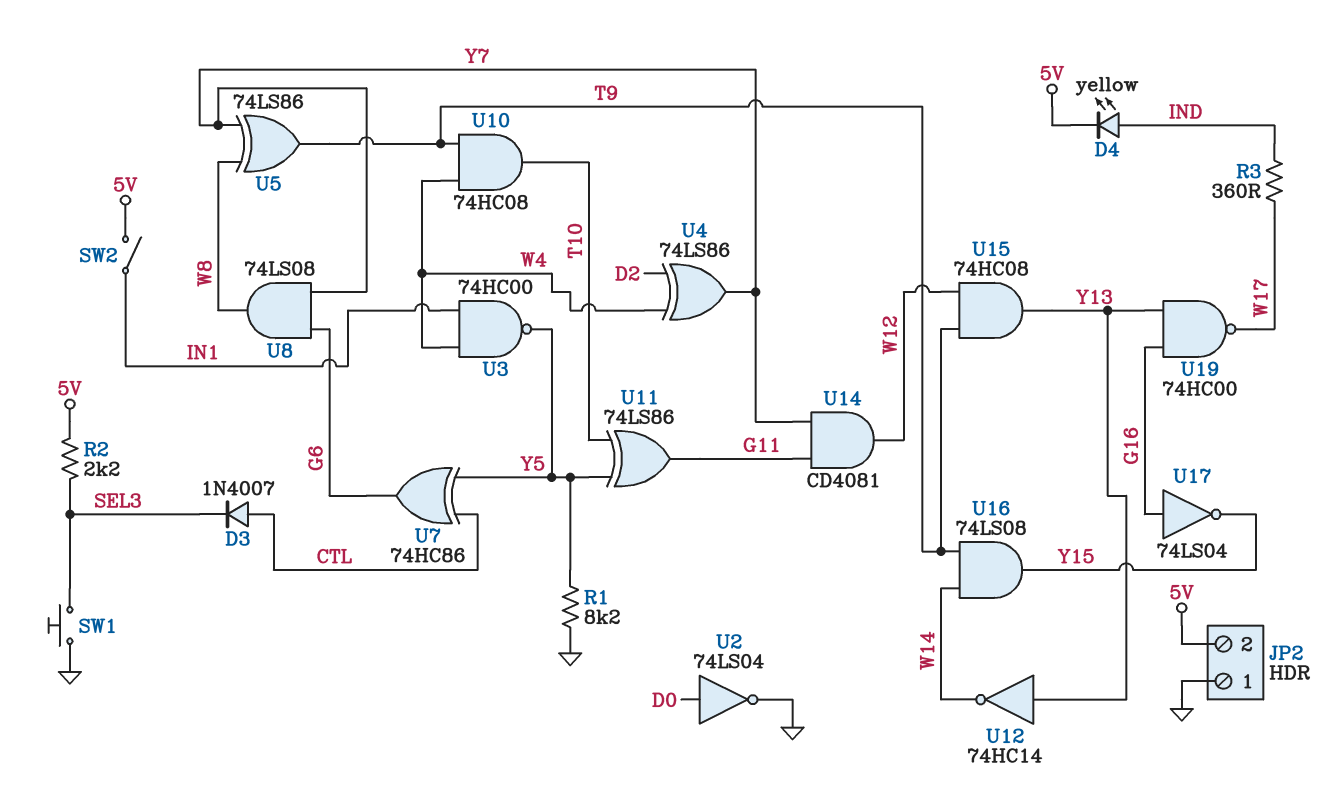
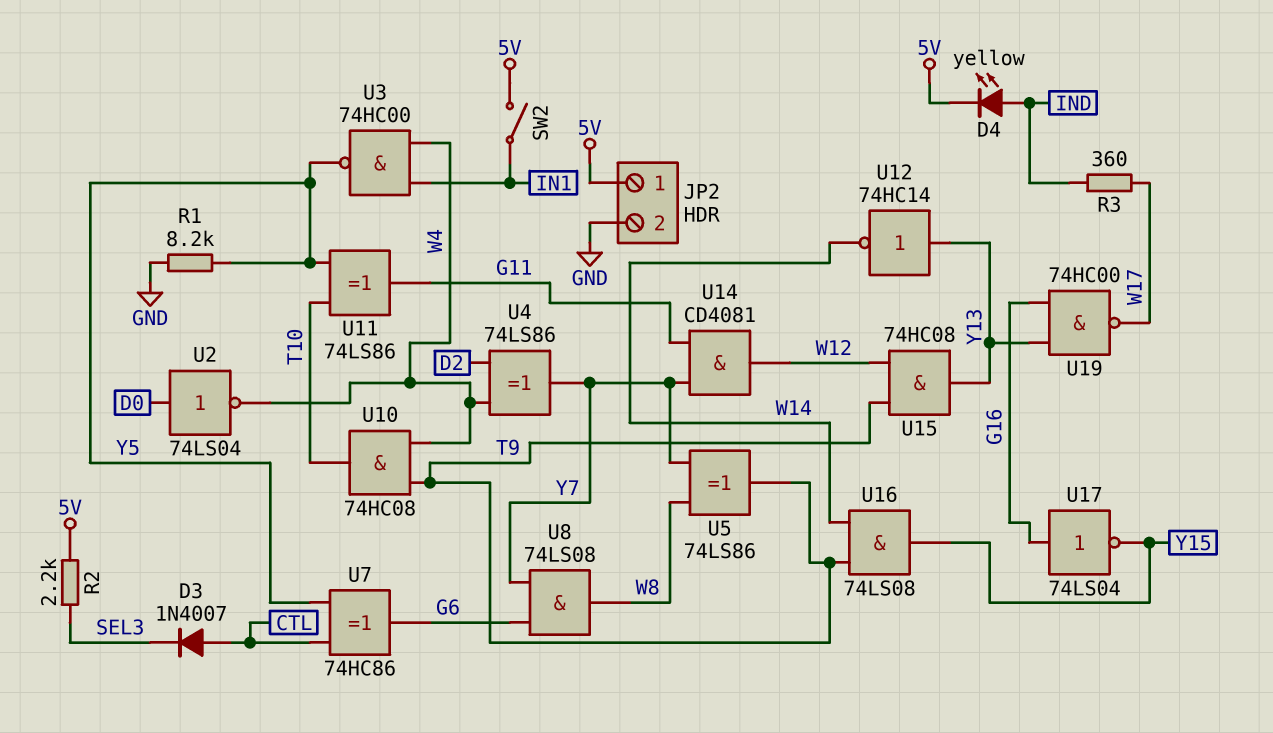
JP2 pin 1: GND -> 5V
JP2 pin 2: 5V -> GND
SW1: button (GND, SEL3) -> none
U2: NOT 74LS04 (in D0, out GND) -> NOT 74LS04 (in D0, out W4)

